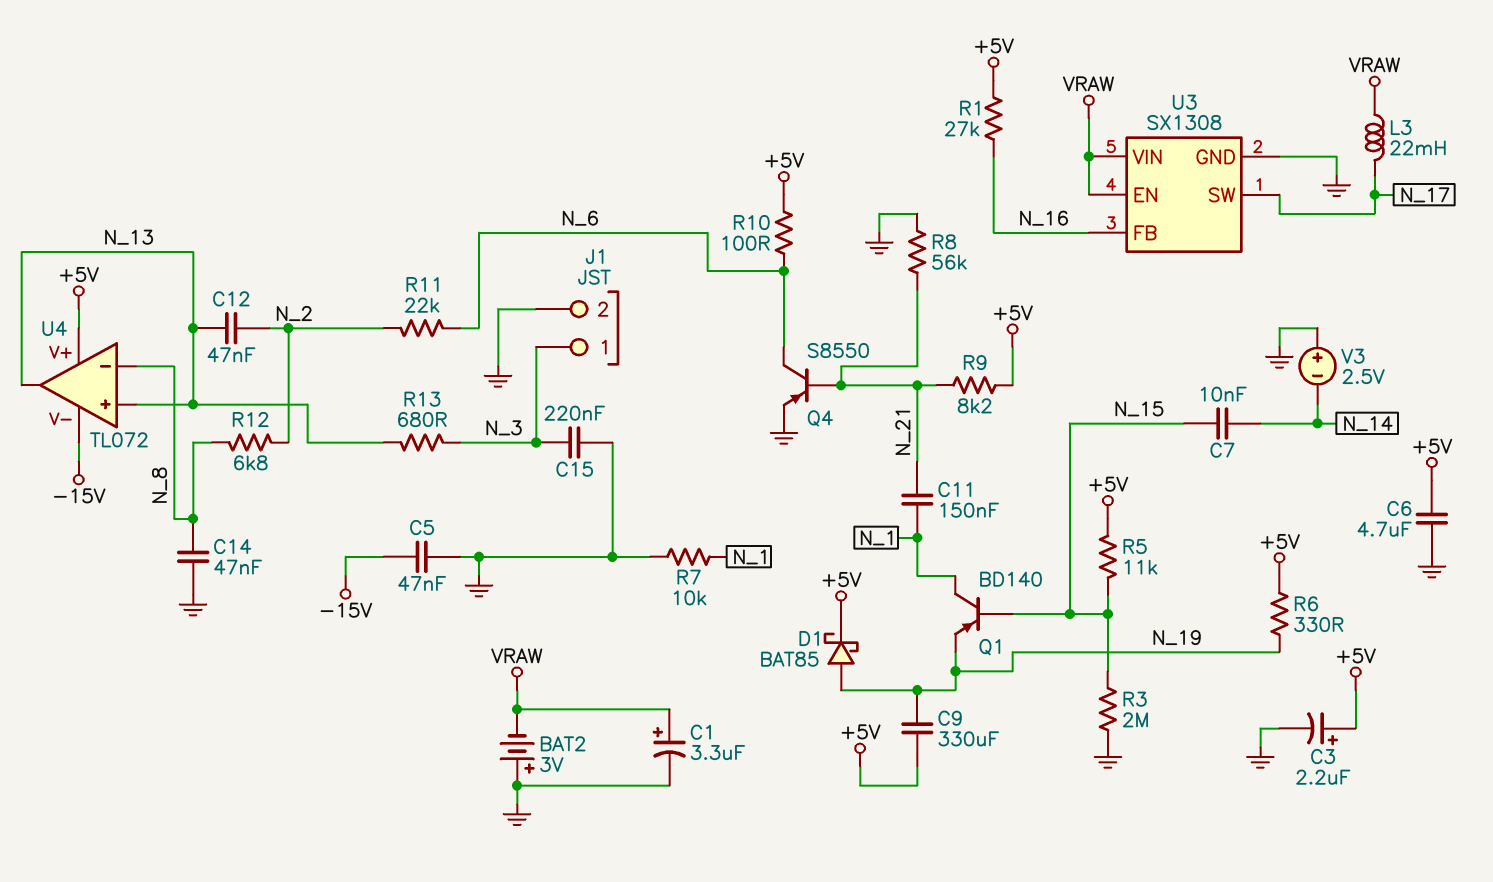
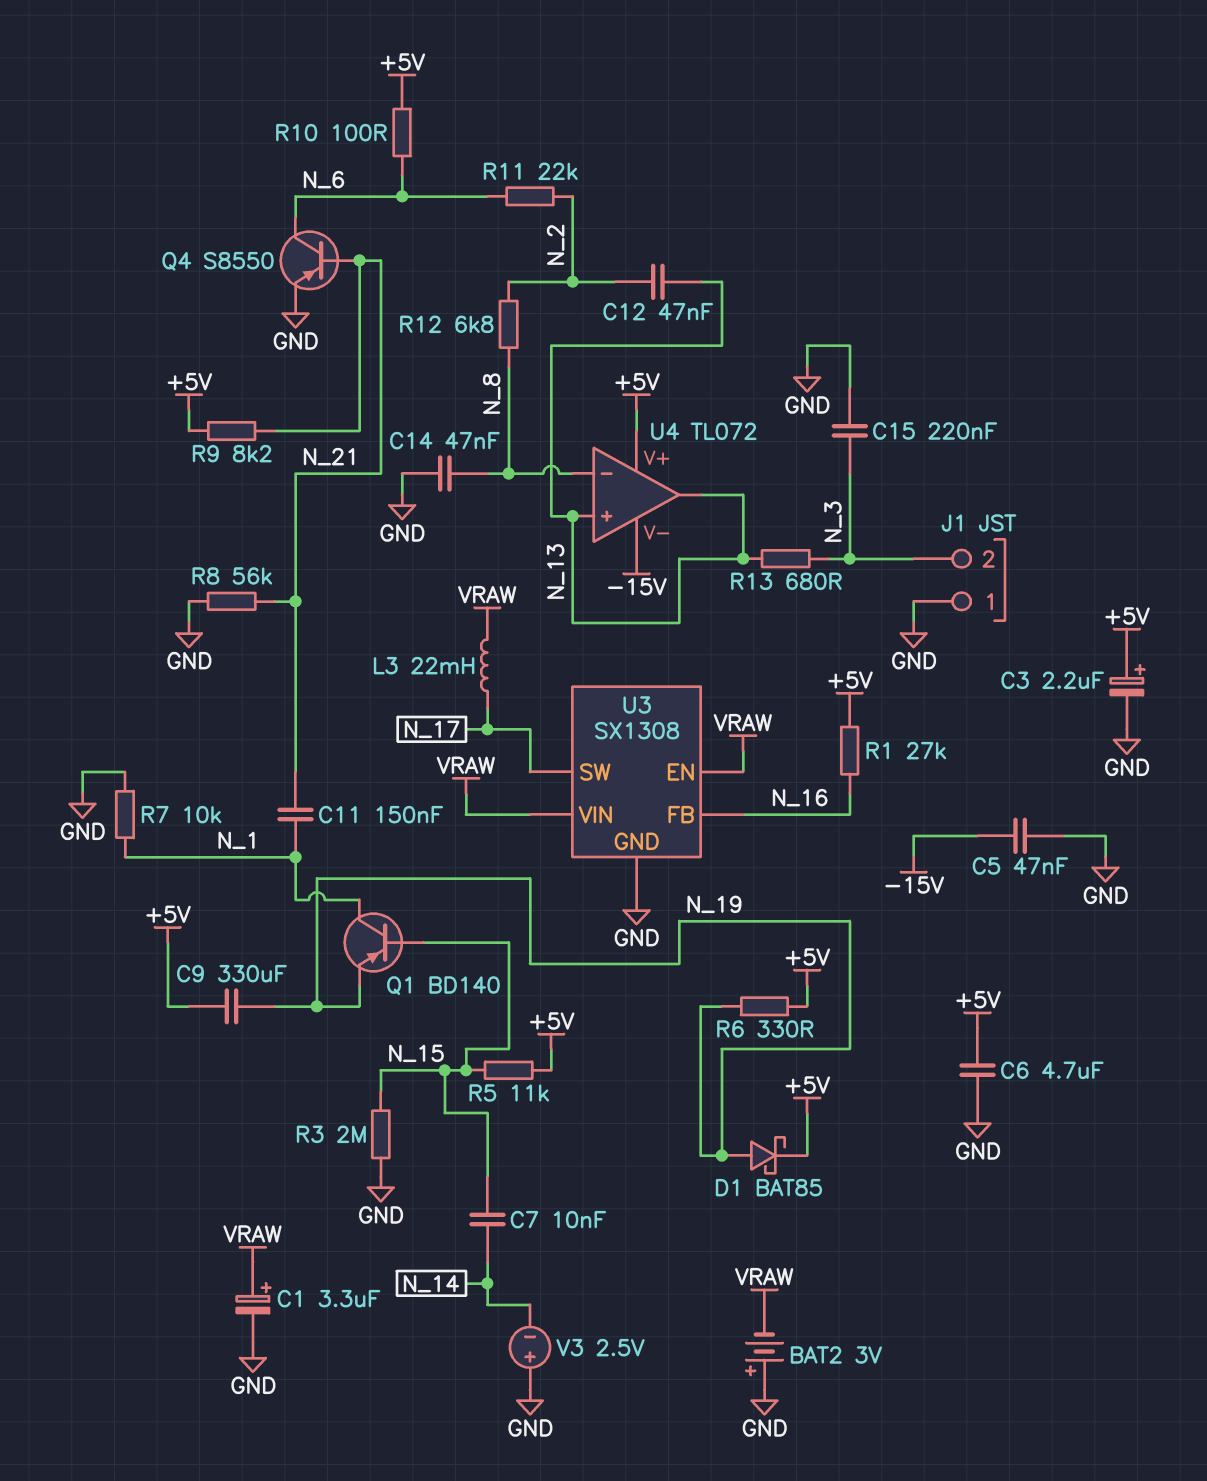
J1 pin 1: N_3 -> GND
J1 pin 2: GND -> N_3

